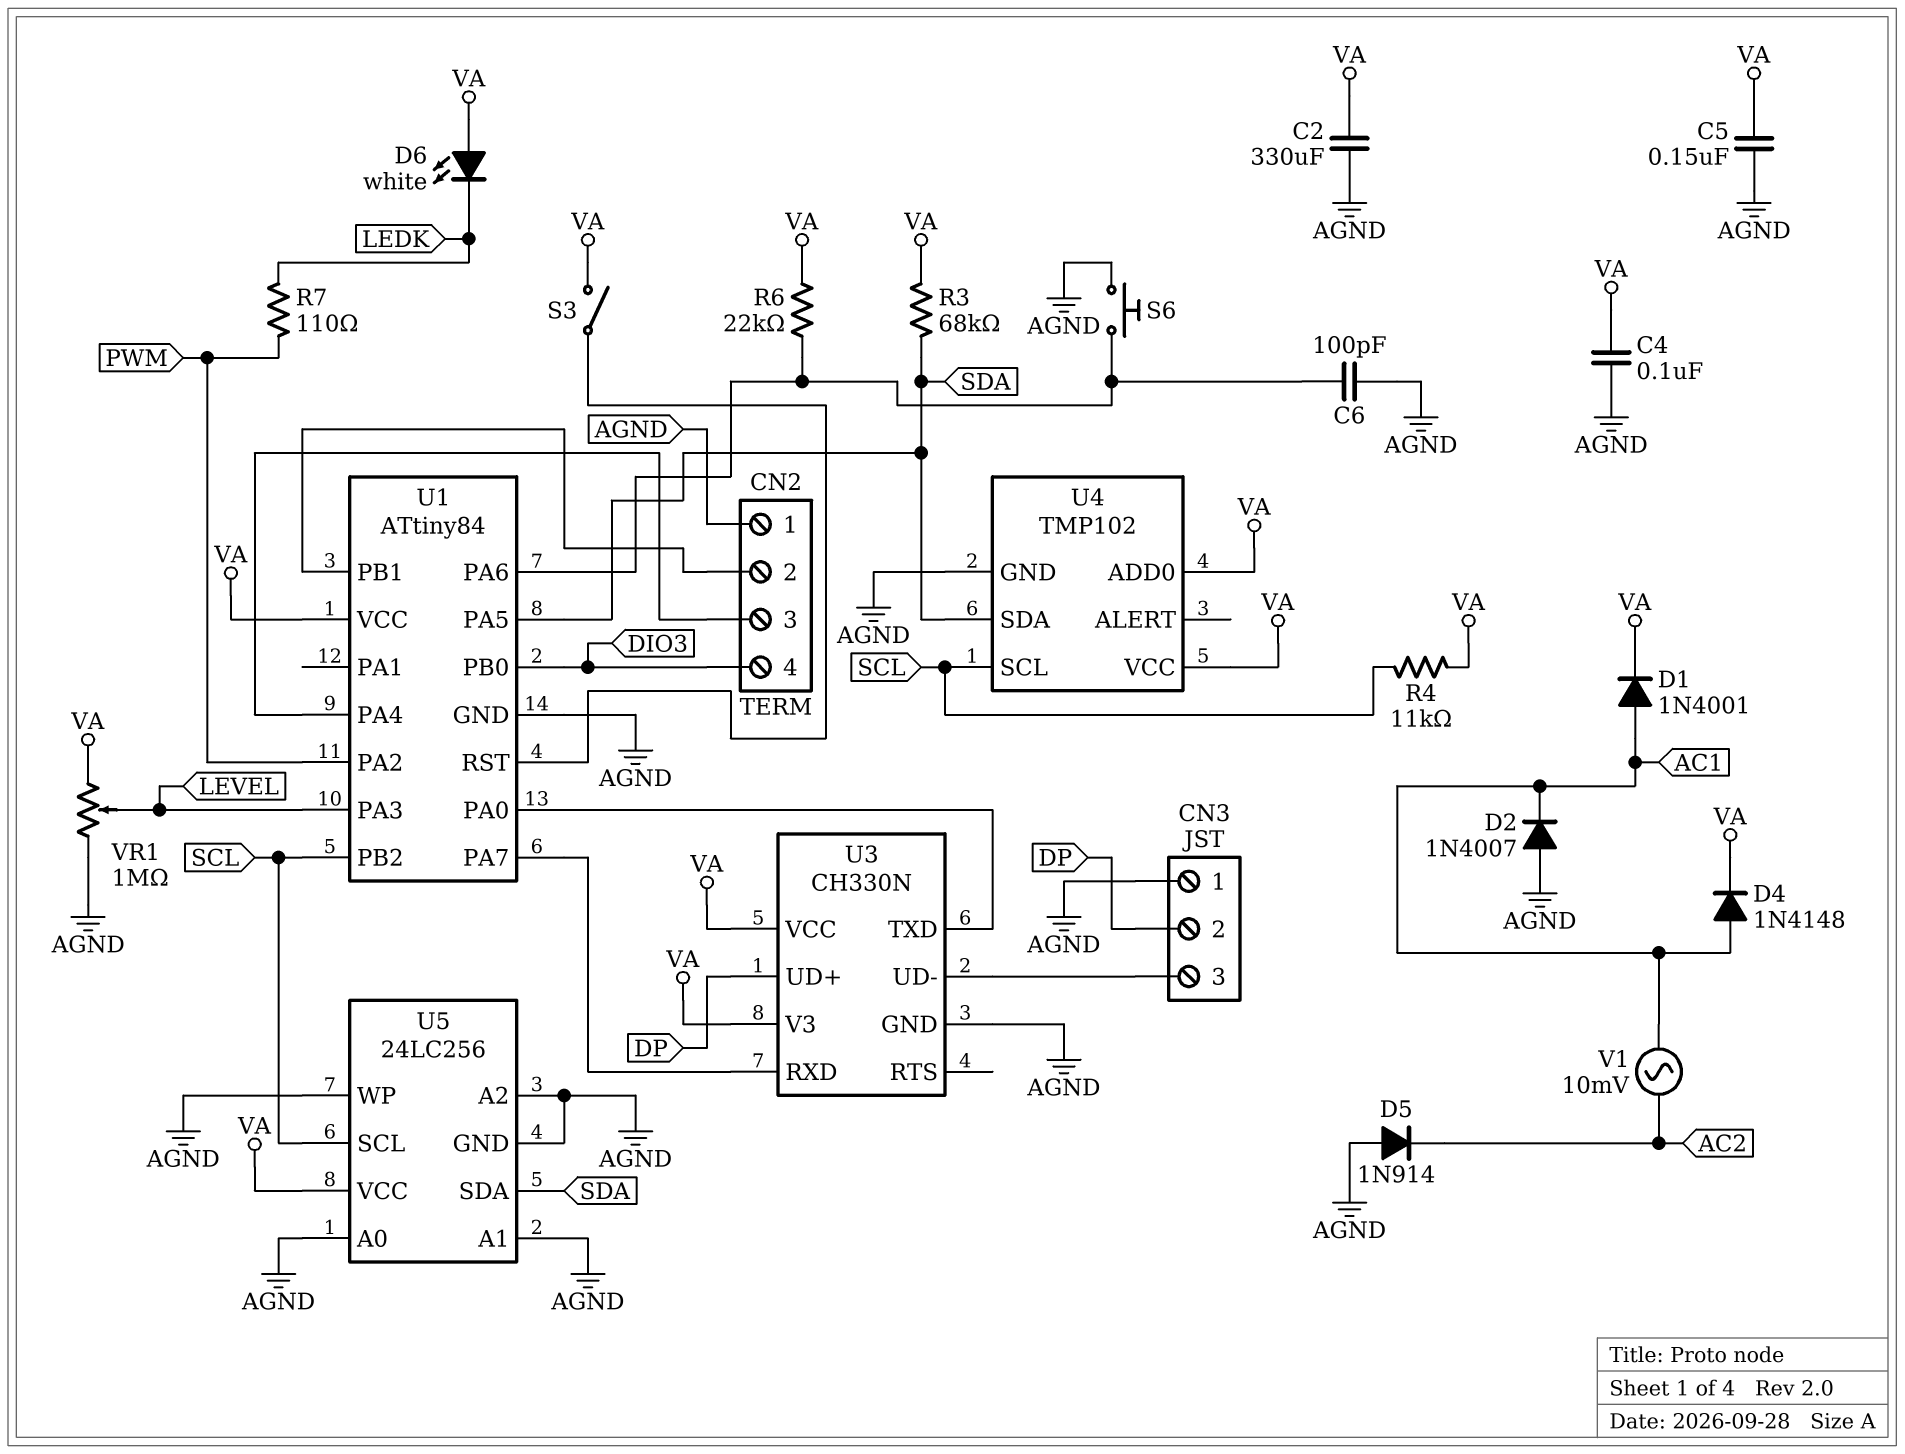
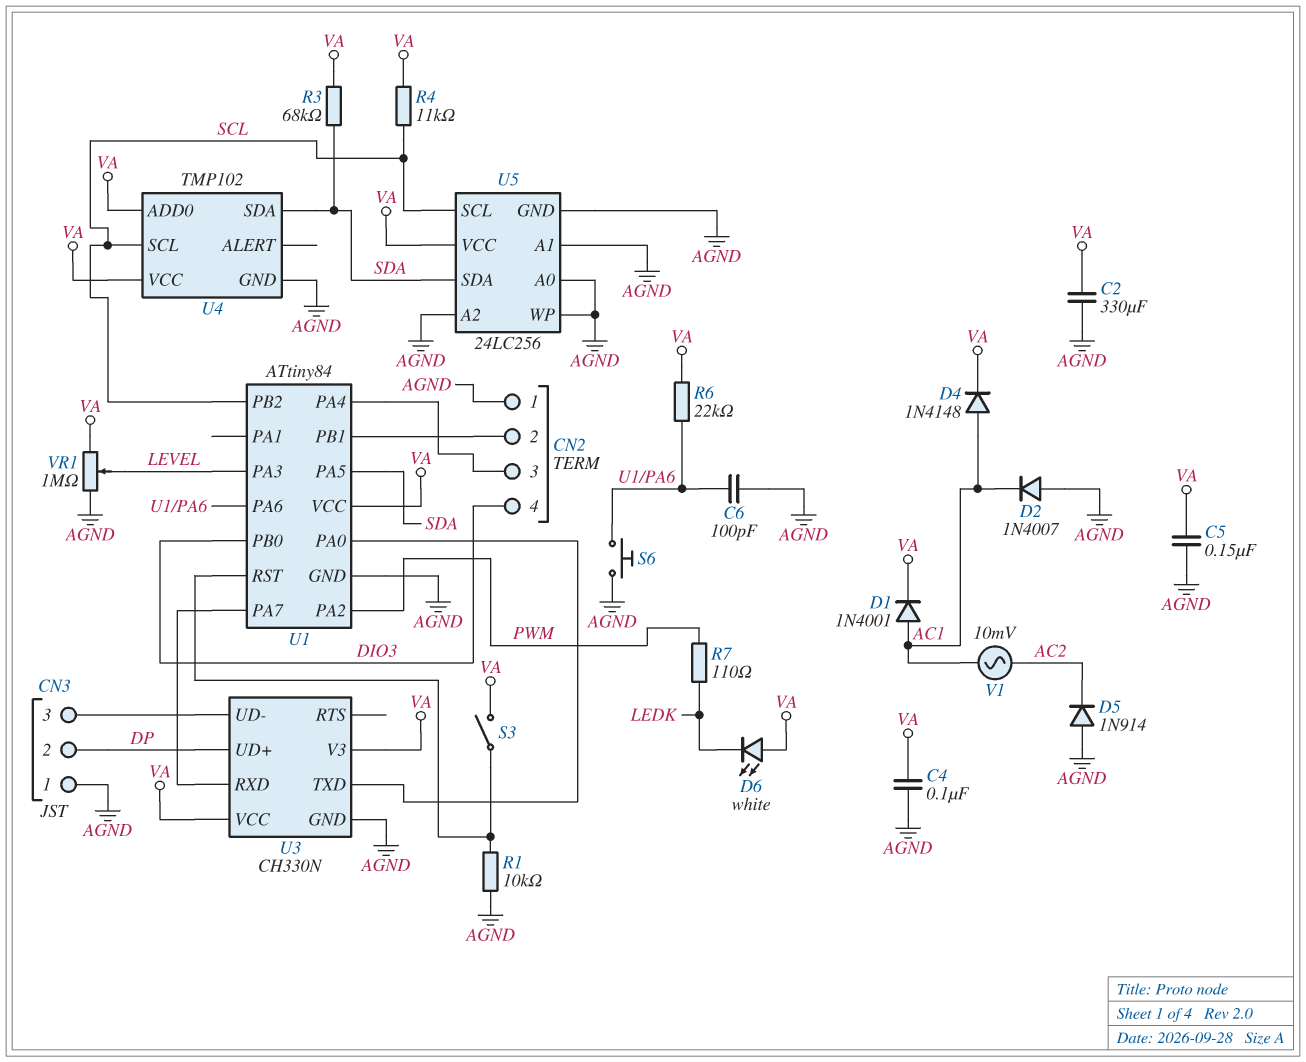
R1: none -> 10k (AGND, U1/RST)

